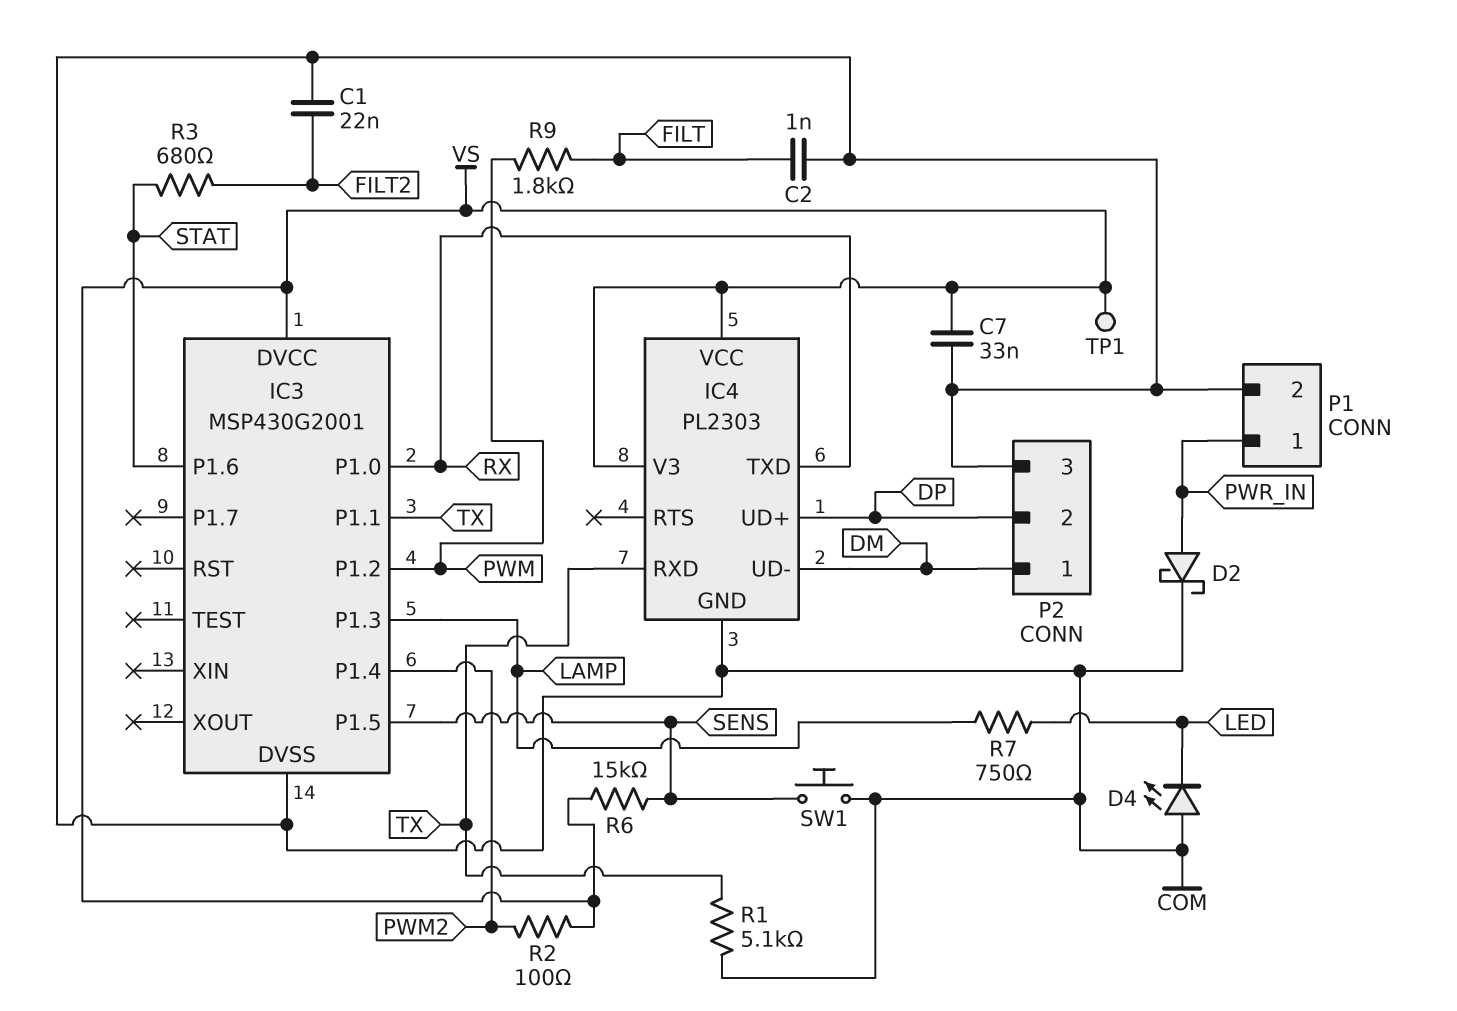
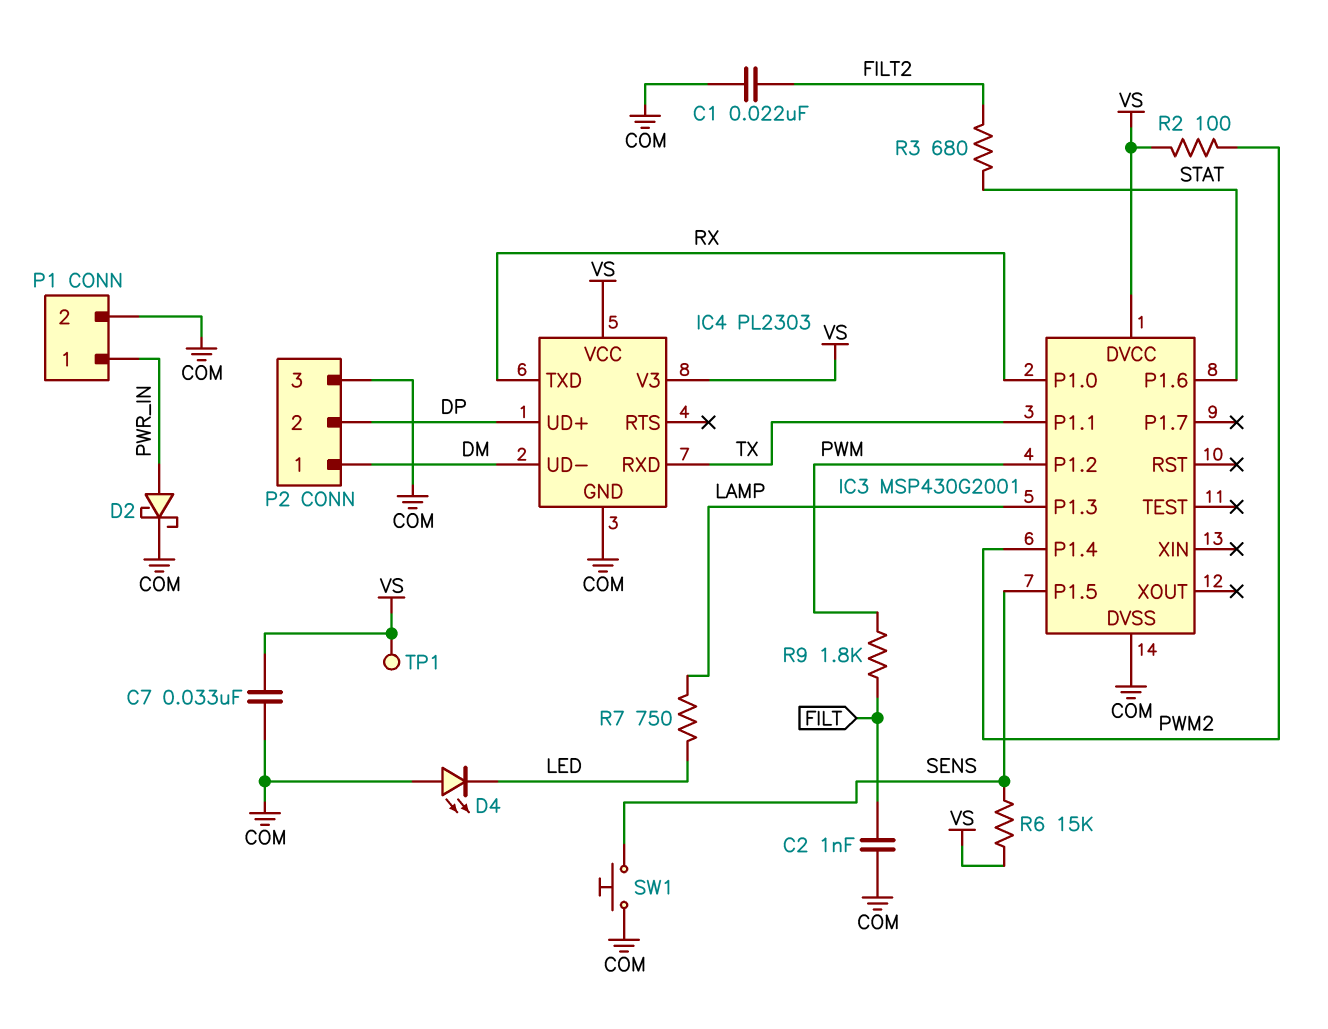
R1: 5.1k (COM, TX) -> none

